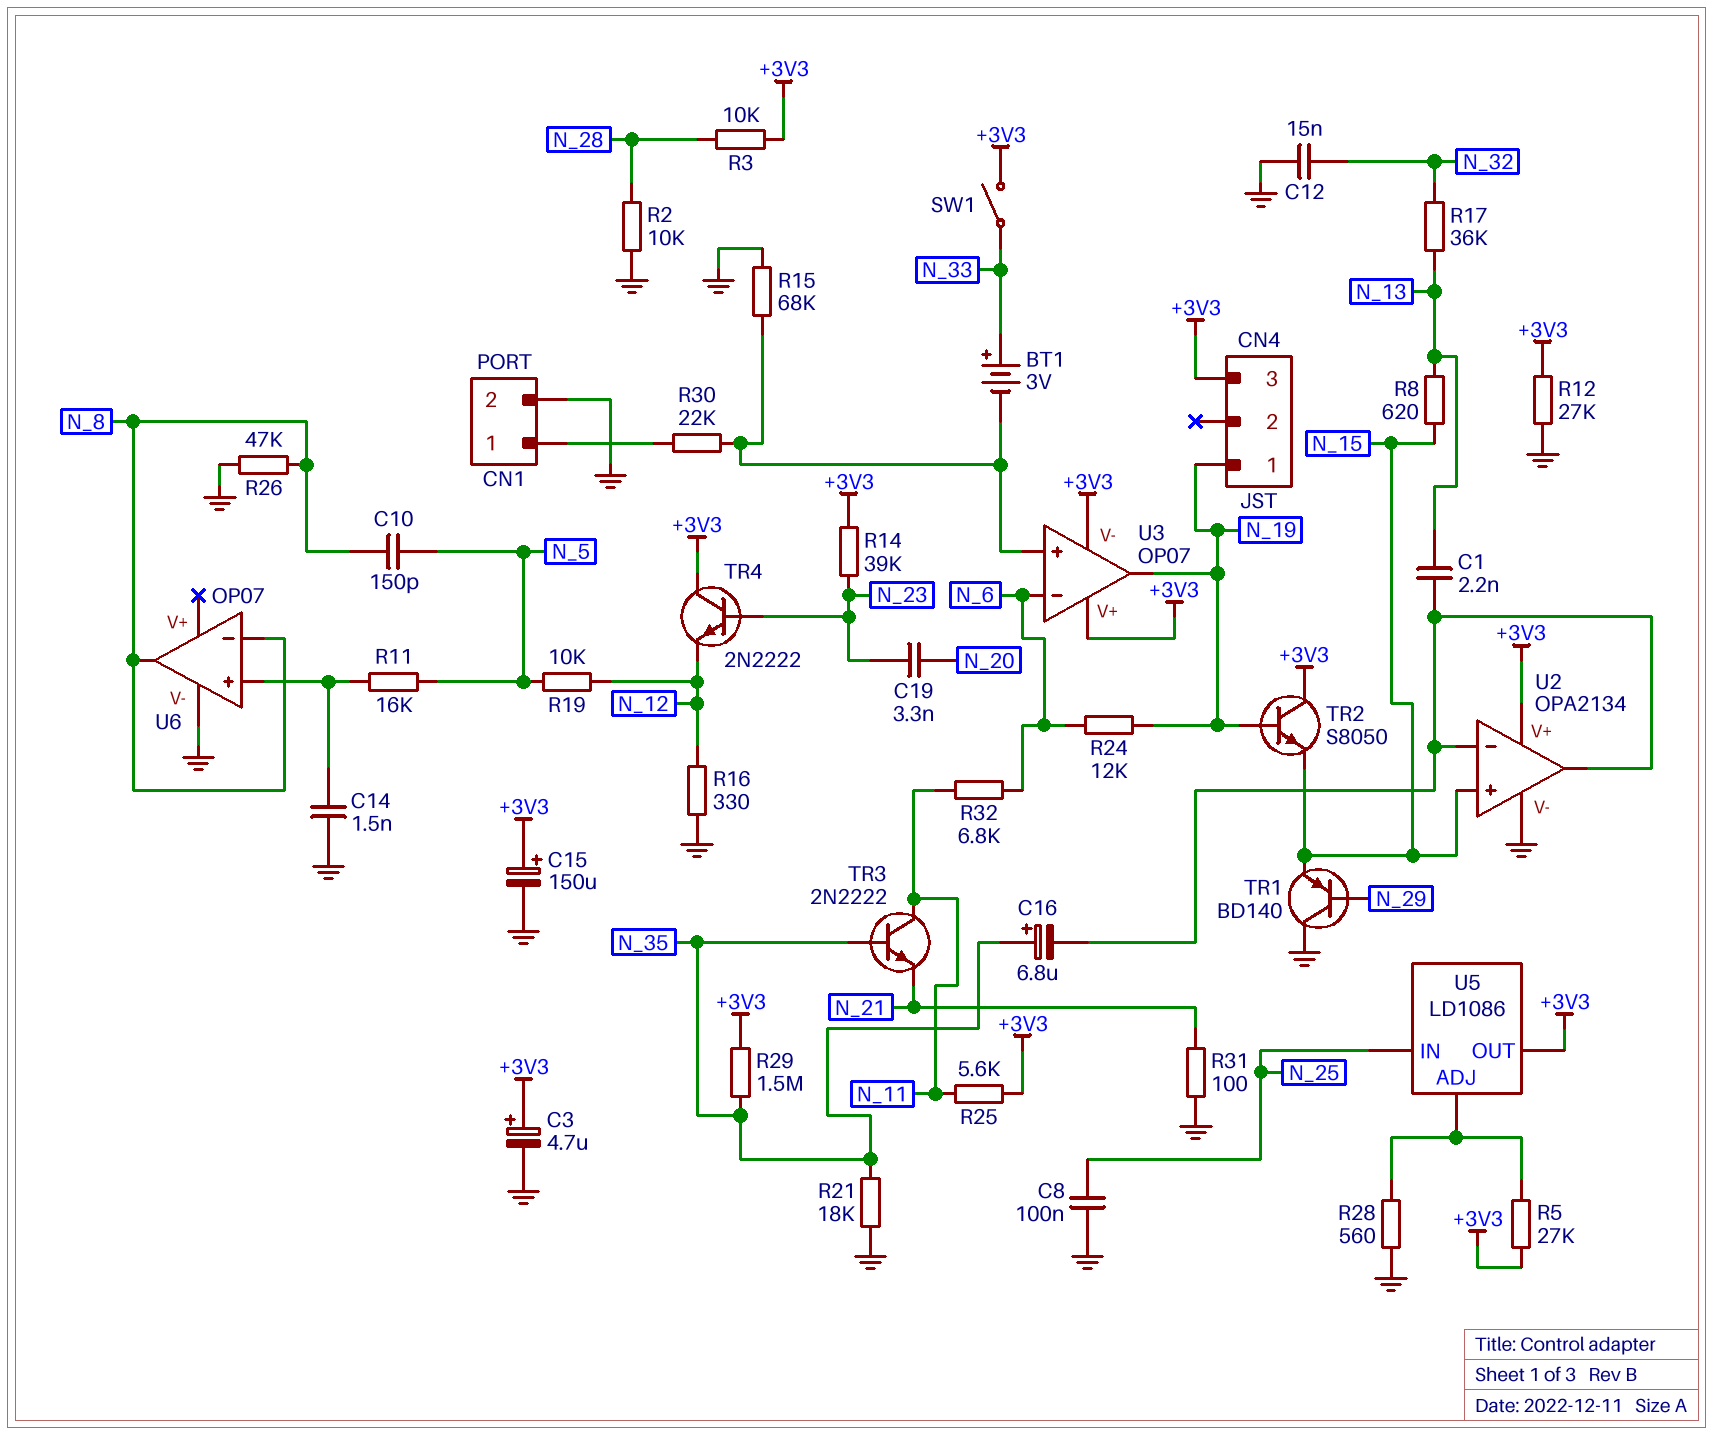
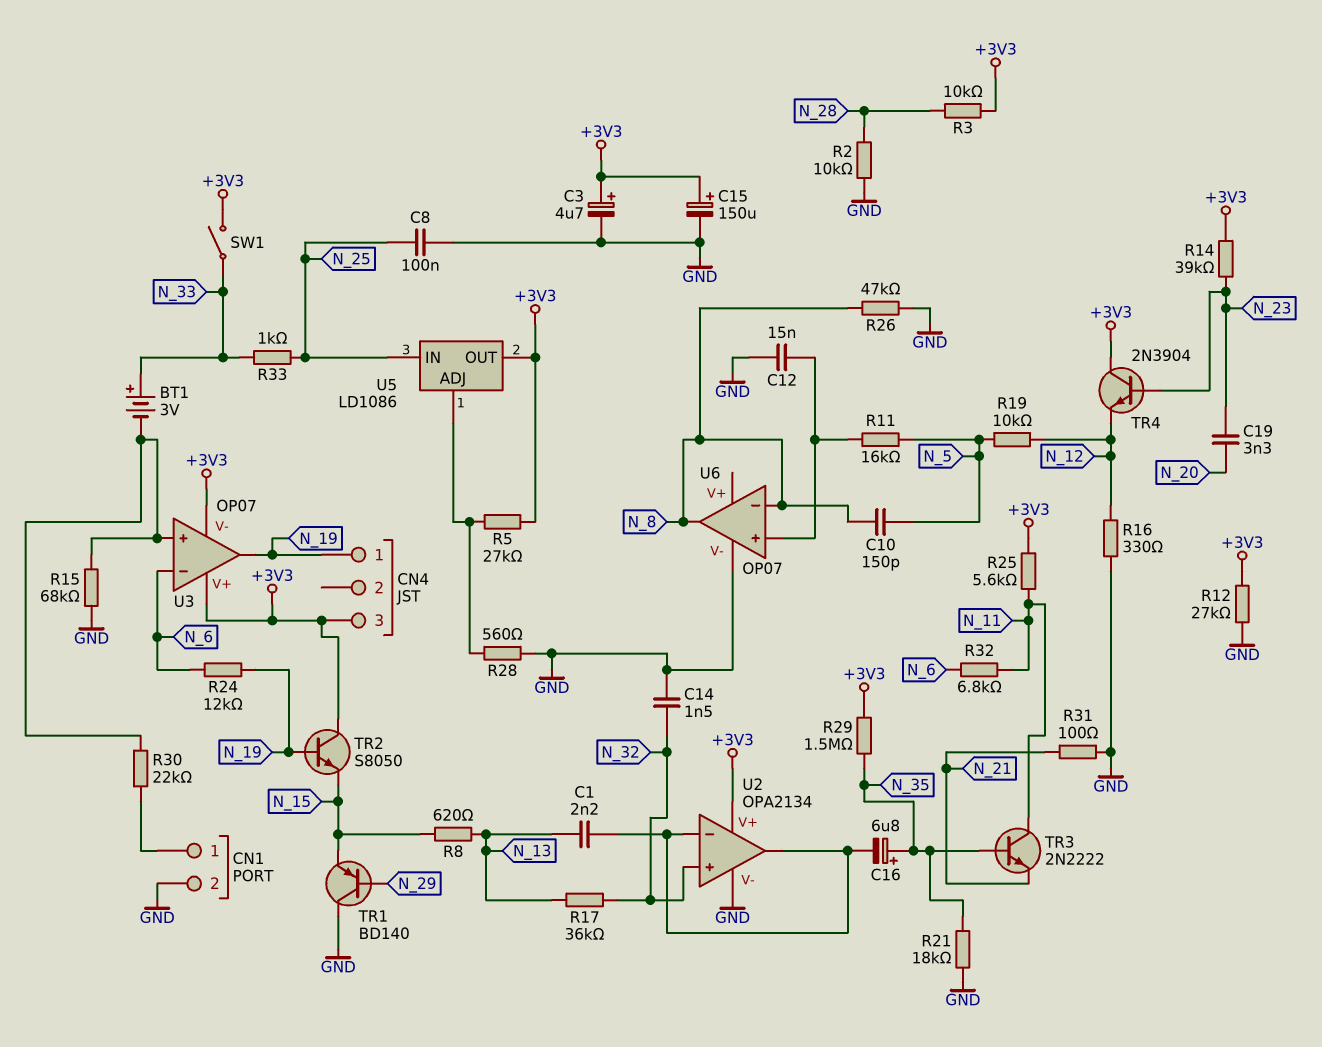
C12: 15nF (GND, N_32) -> 15nF (GND, U6/in+)
C14: 1.5nF (GND, U6/in+) -> 1.5nF (GND, N_32)
R33: none -> 1k (N_25, N_33)
TR4: NPN 2N2222 (B N_23, C +3V3, E N_12) -> NPN 2N3904 (B N_23, C +3V3, E N_12)
U2 pin in+: N_15 -> N_32

